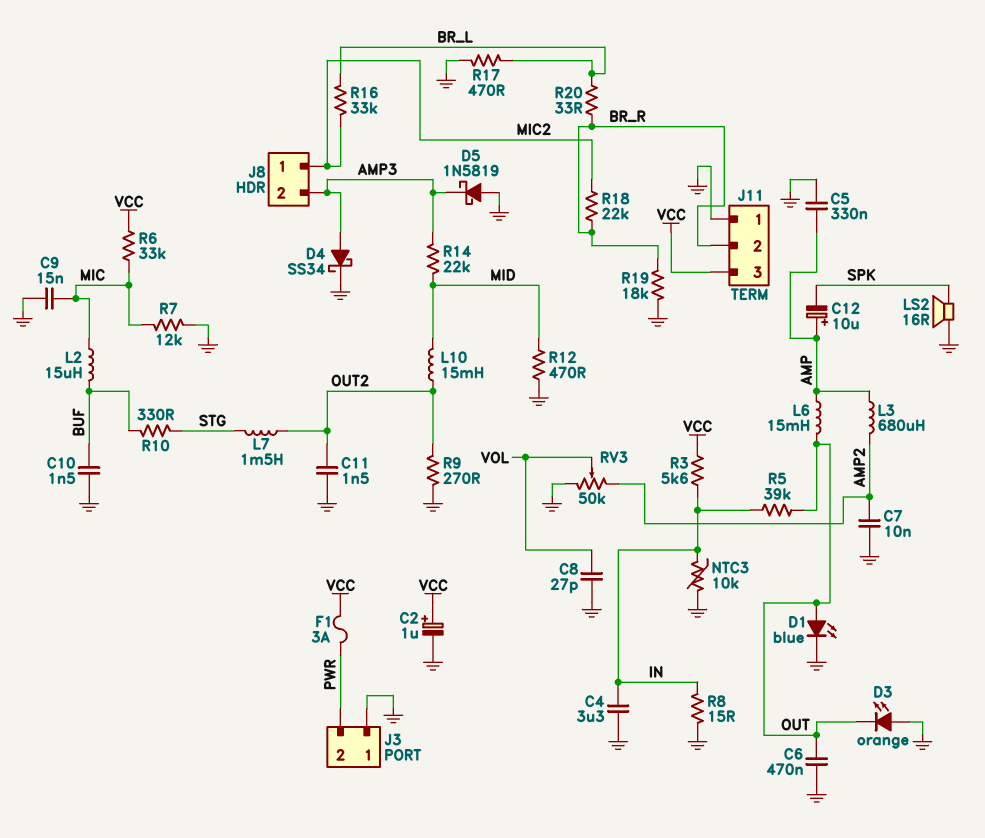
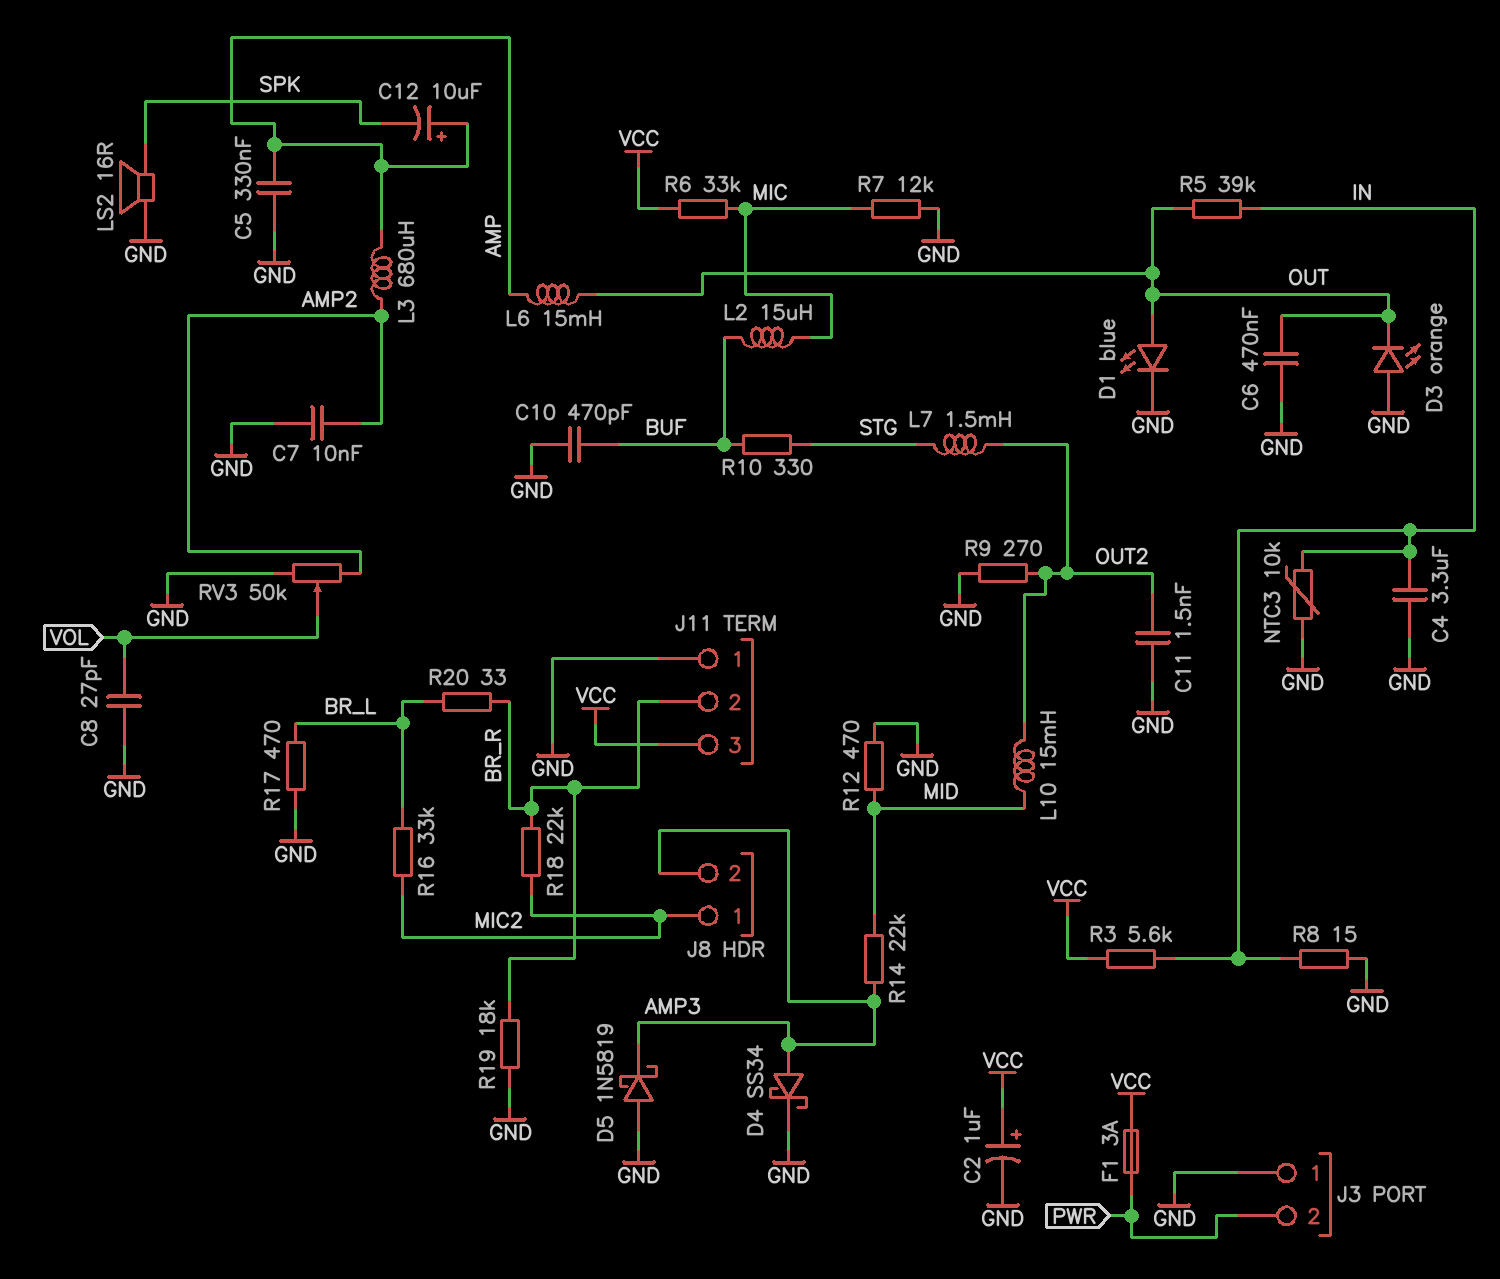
C9: 15nF (GND, MIC) -> none
C10: 1.5nF (BUF, GND) -> 470pF (BUF, GND)

